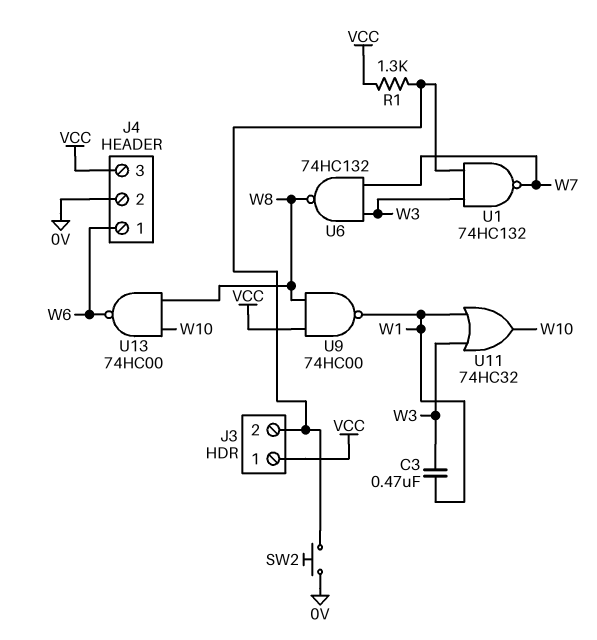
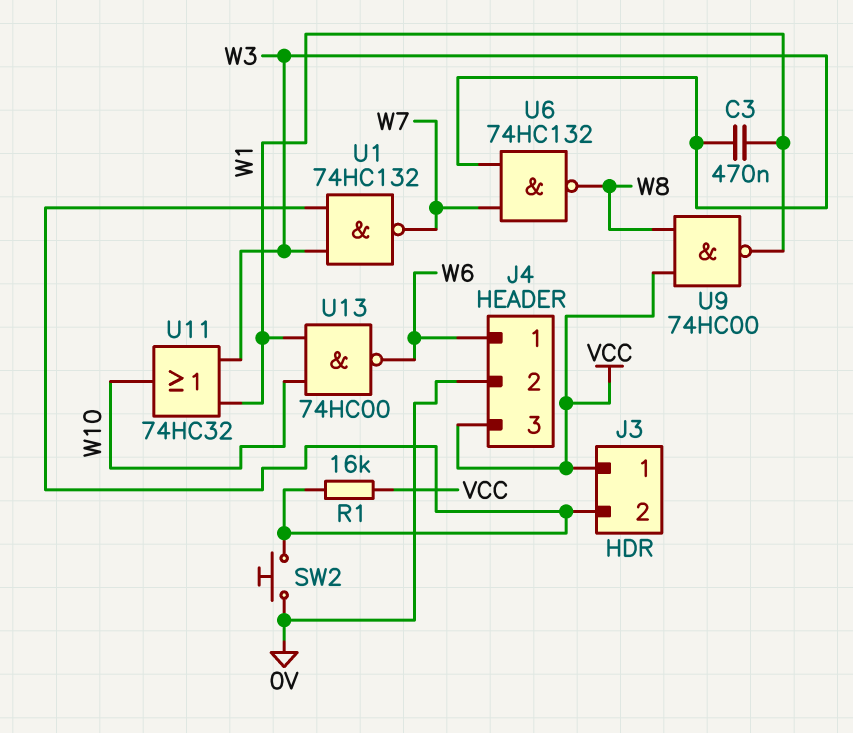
R1: 1.3k (J3/2, VCC) -> 16k (J3/2, VCC)
U13: NAND 74HC00 (in W8, in W10, out W6) -> NAND 74HC00 (in W1, in W10, out W6)

